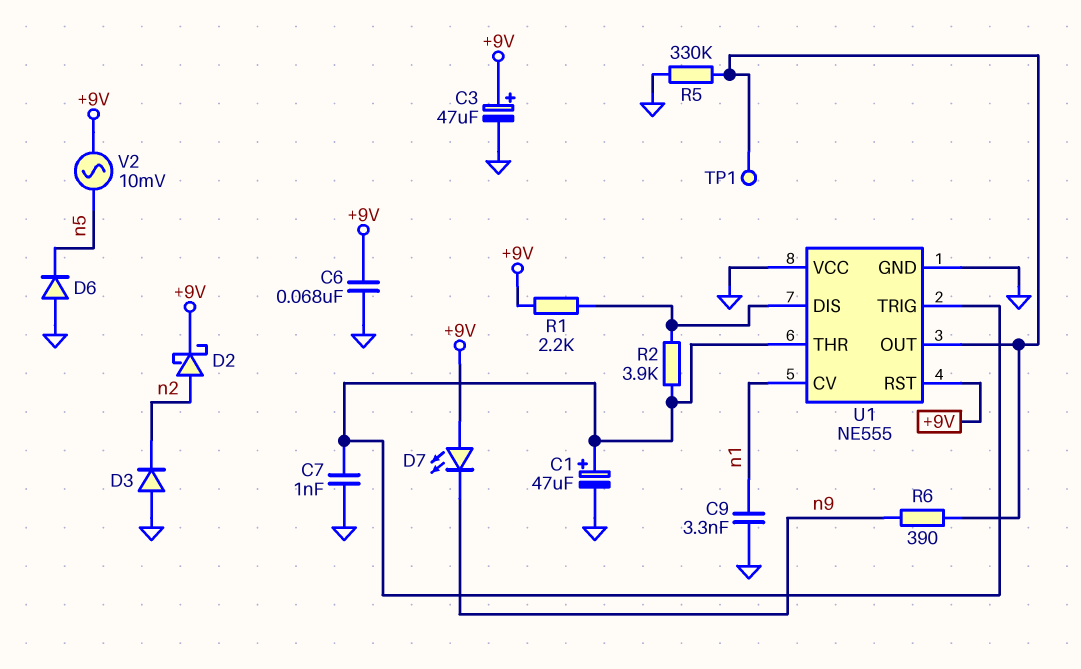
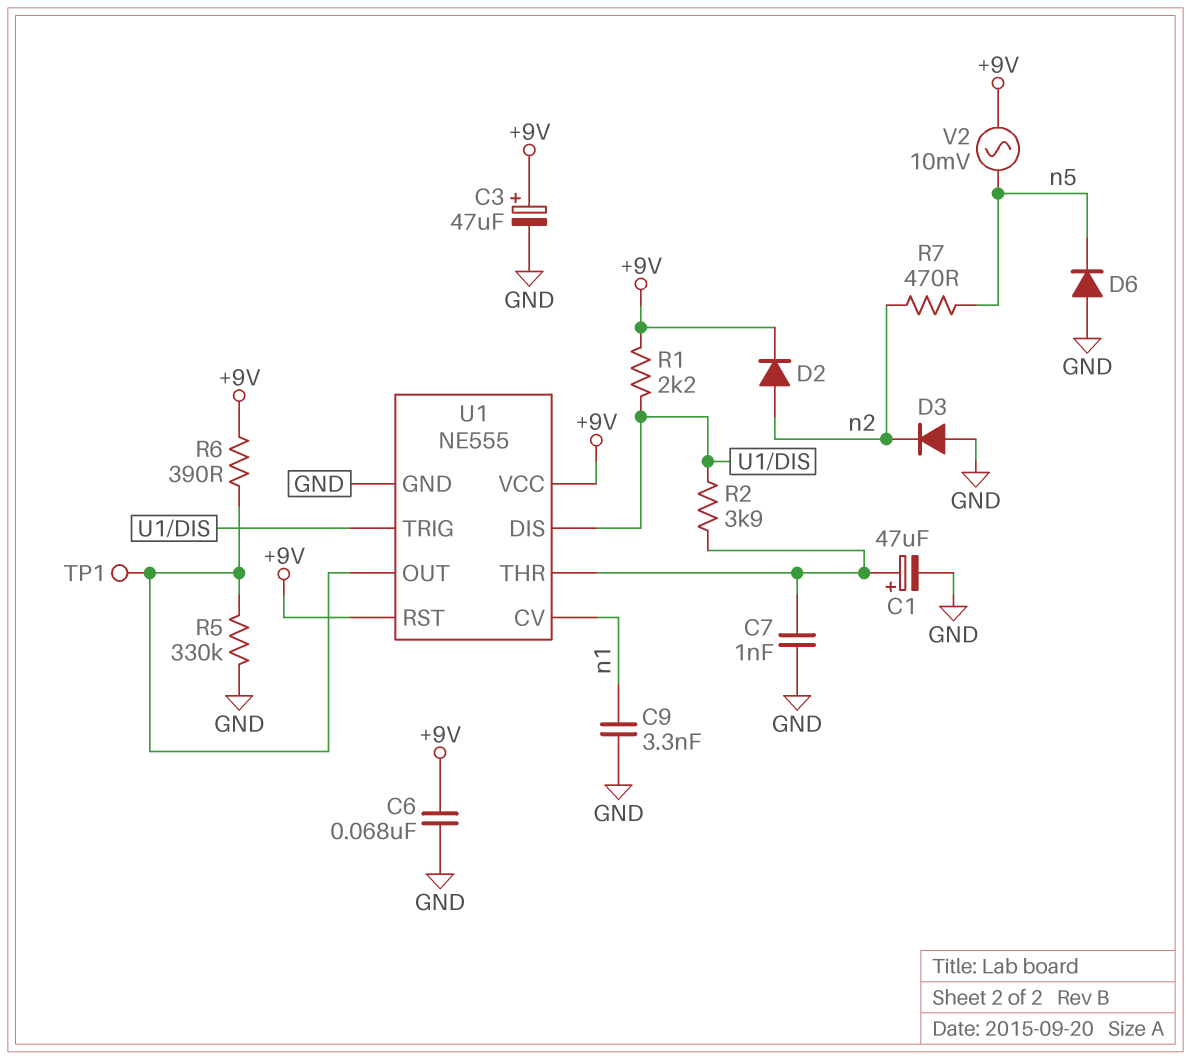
D2: schottky (A n2, K +9V) -> diode (A n2, K +9V)
D7: LED (A +9V, K n9) -> none
R6: 390 (U1/OUT, n9) -> 390 (+9V, U1/OUT)
R7: none -> 470 (n2, n5)
U1 pin TRIG: U1/THR -> U1/DIS
U1 pin VCC: GND -> +9V

